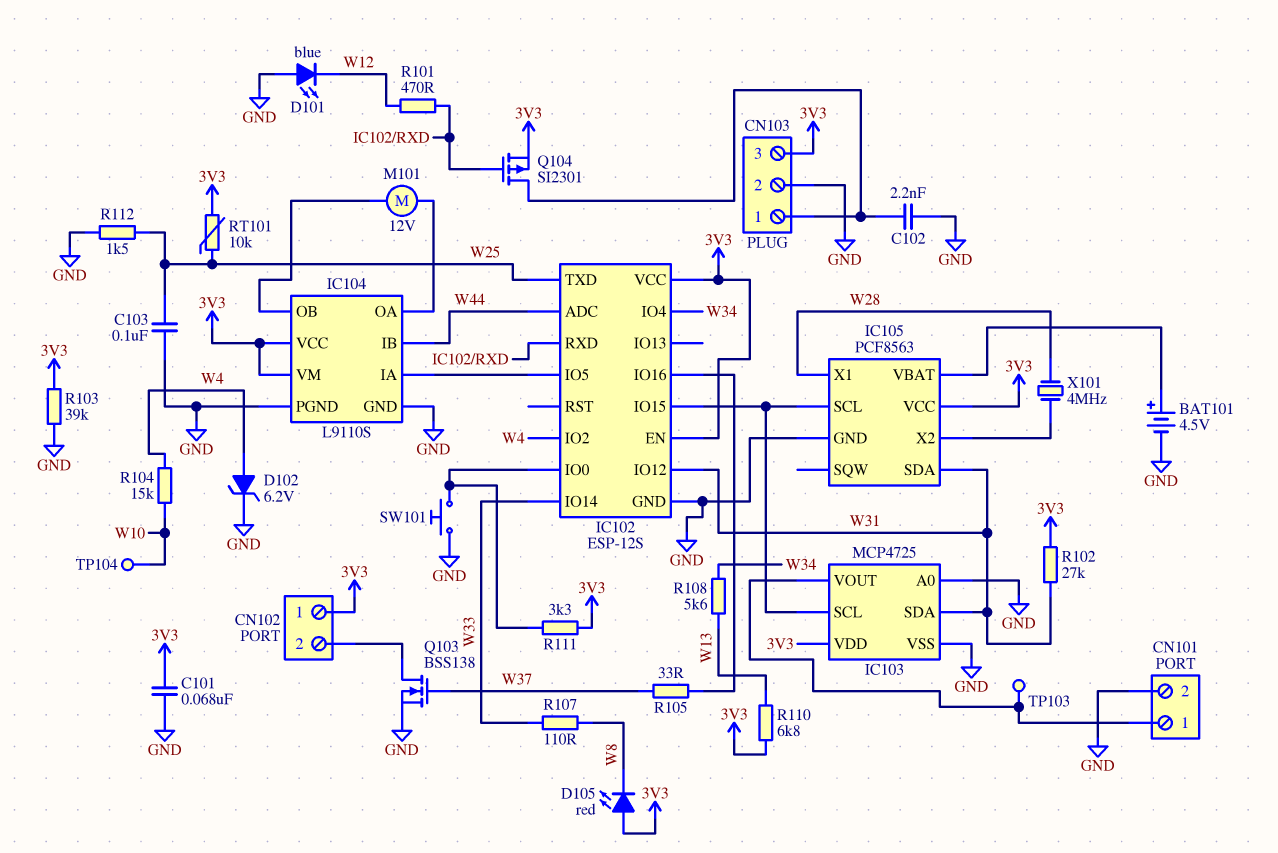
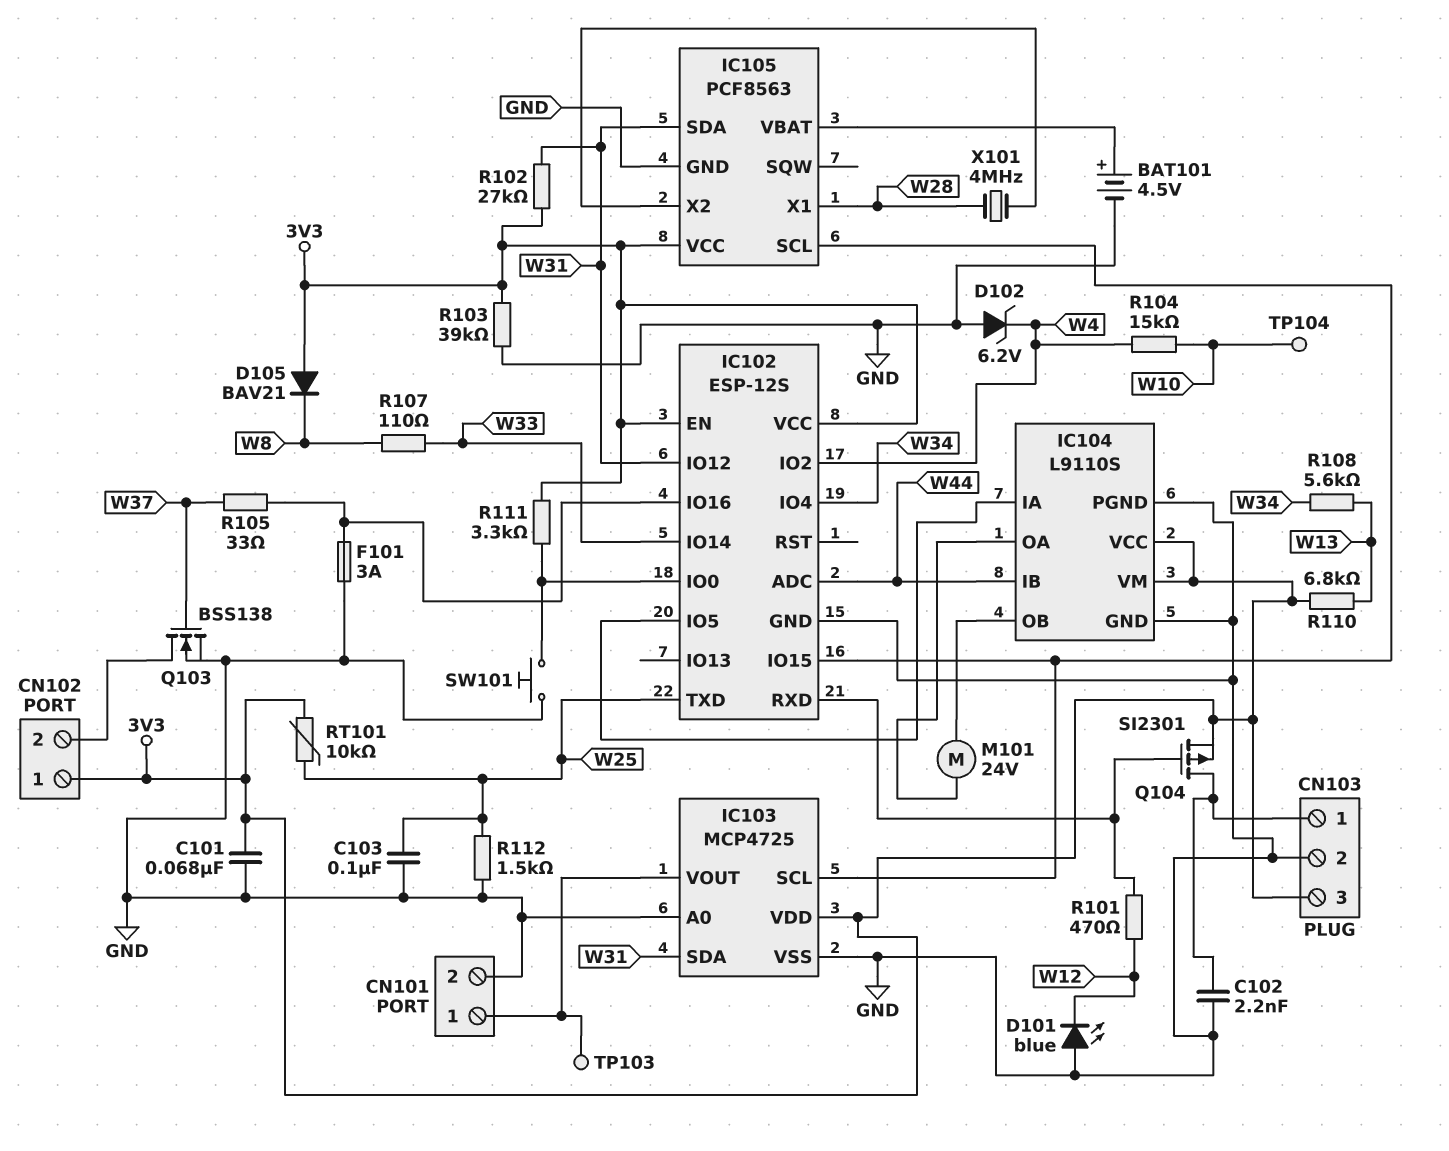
D102: zener 6.2V (A W4, K GND) -> zener 6.2V (A GND, K W4)
D105: LED red (A 3V3, K W8) -> diode BAV21 (A 3V3, K W8)
F101: none -> 3A (GND, IC102/IO16)
M101: motor 12V (IC104/OA, IC104/OB) -> motor 24V (IC104/OA, IC104/OB)

